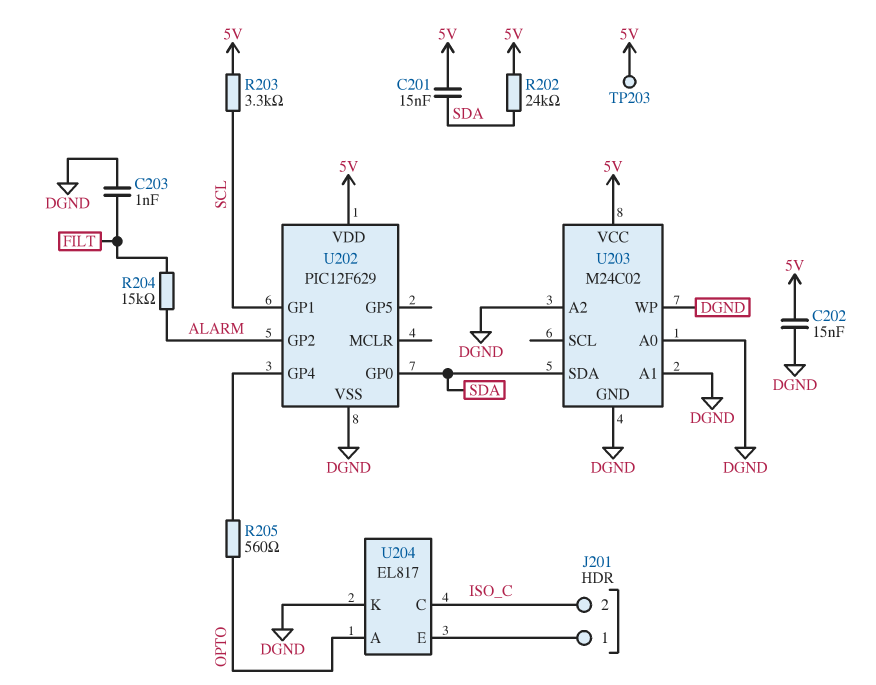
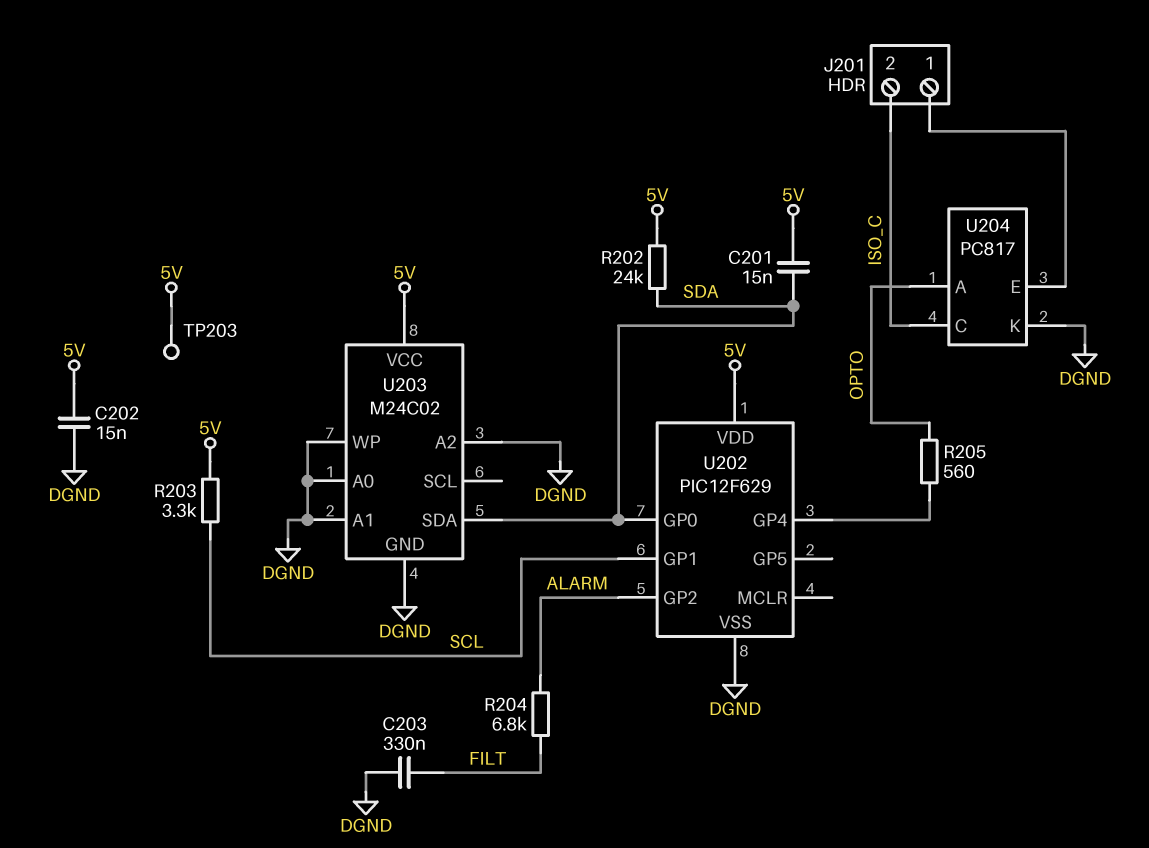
C203: 1nF (DGND, FILT) -> 330nF (DGND, FILT)
R204: 15k (ALARM, FILT) -> 6.8k (ALARM, FILT)
U204: EL817 -> PC817

